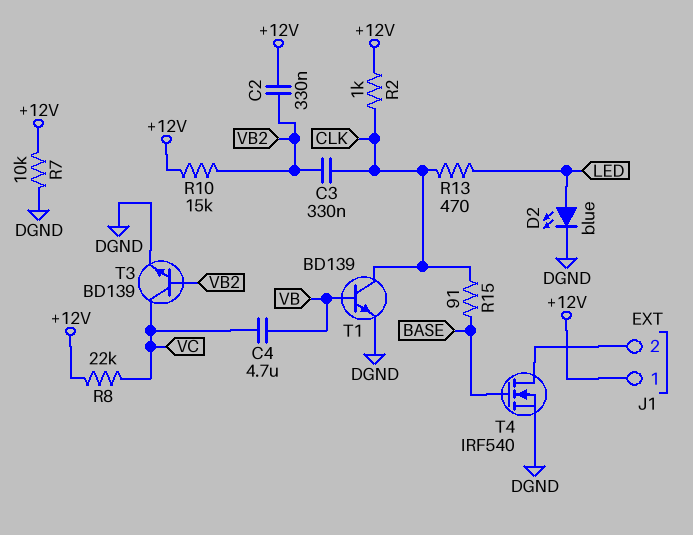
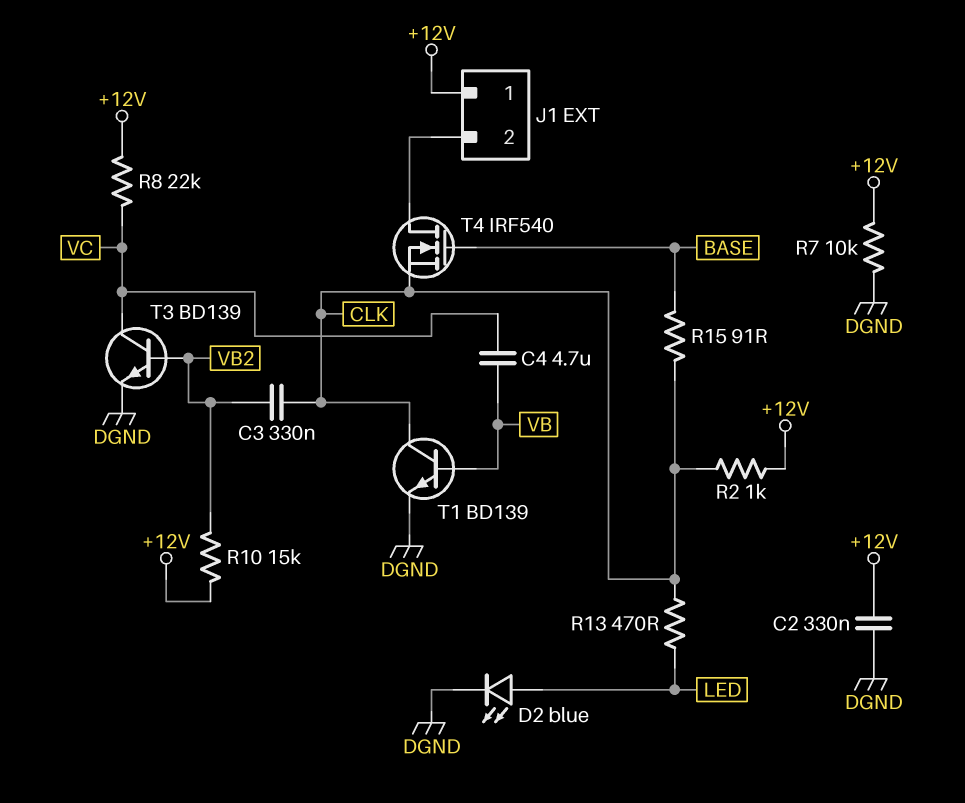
C2: 330nF (+12V, VB2) -> 330nF (+12V, DGND)
T4: NMOS IRF540 (G BASE, D J1/2, S DGND) -> NMOS IRF540 (G BASE, D J1/2, S CLK)

